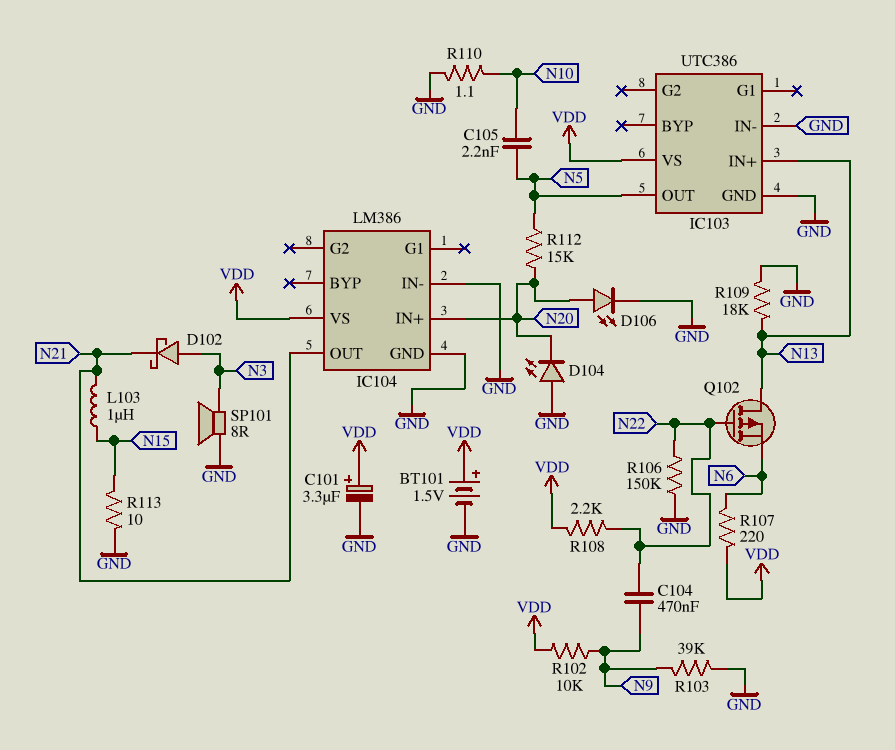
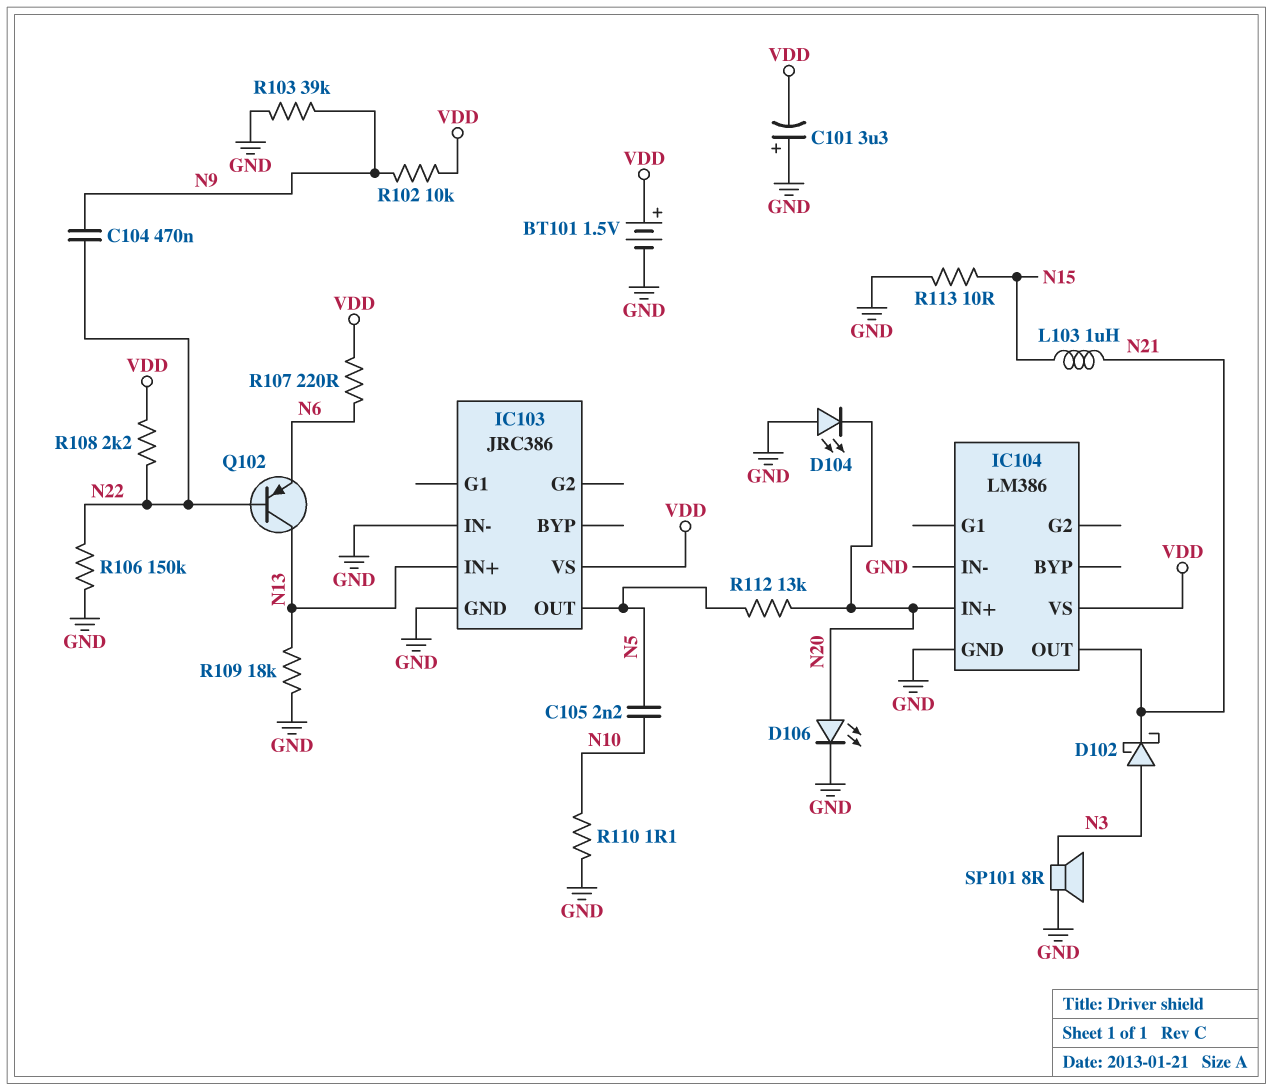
C101: 3.3uF (plus VDD, minus GND) -> 3.3uF (plus GND, minus VDD)
IC103: UTC386 -> JRC386
Q102: PMOS (G N22, D N13, S N6) -> PNP (B N22, C N13, E N6)
R112: 15k (N5, N20) -> 13k (N5, N20)

